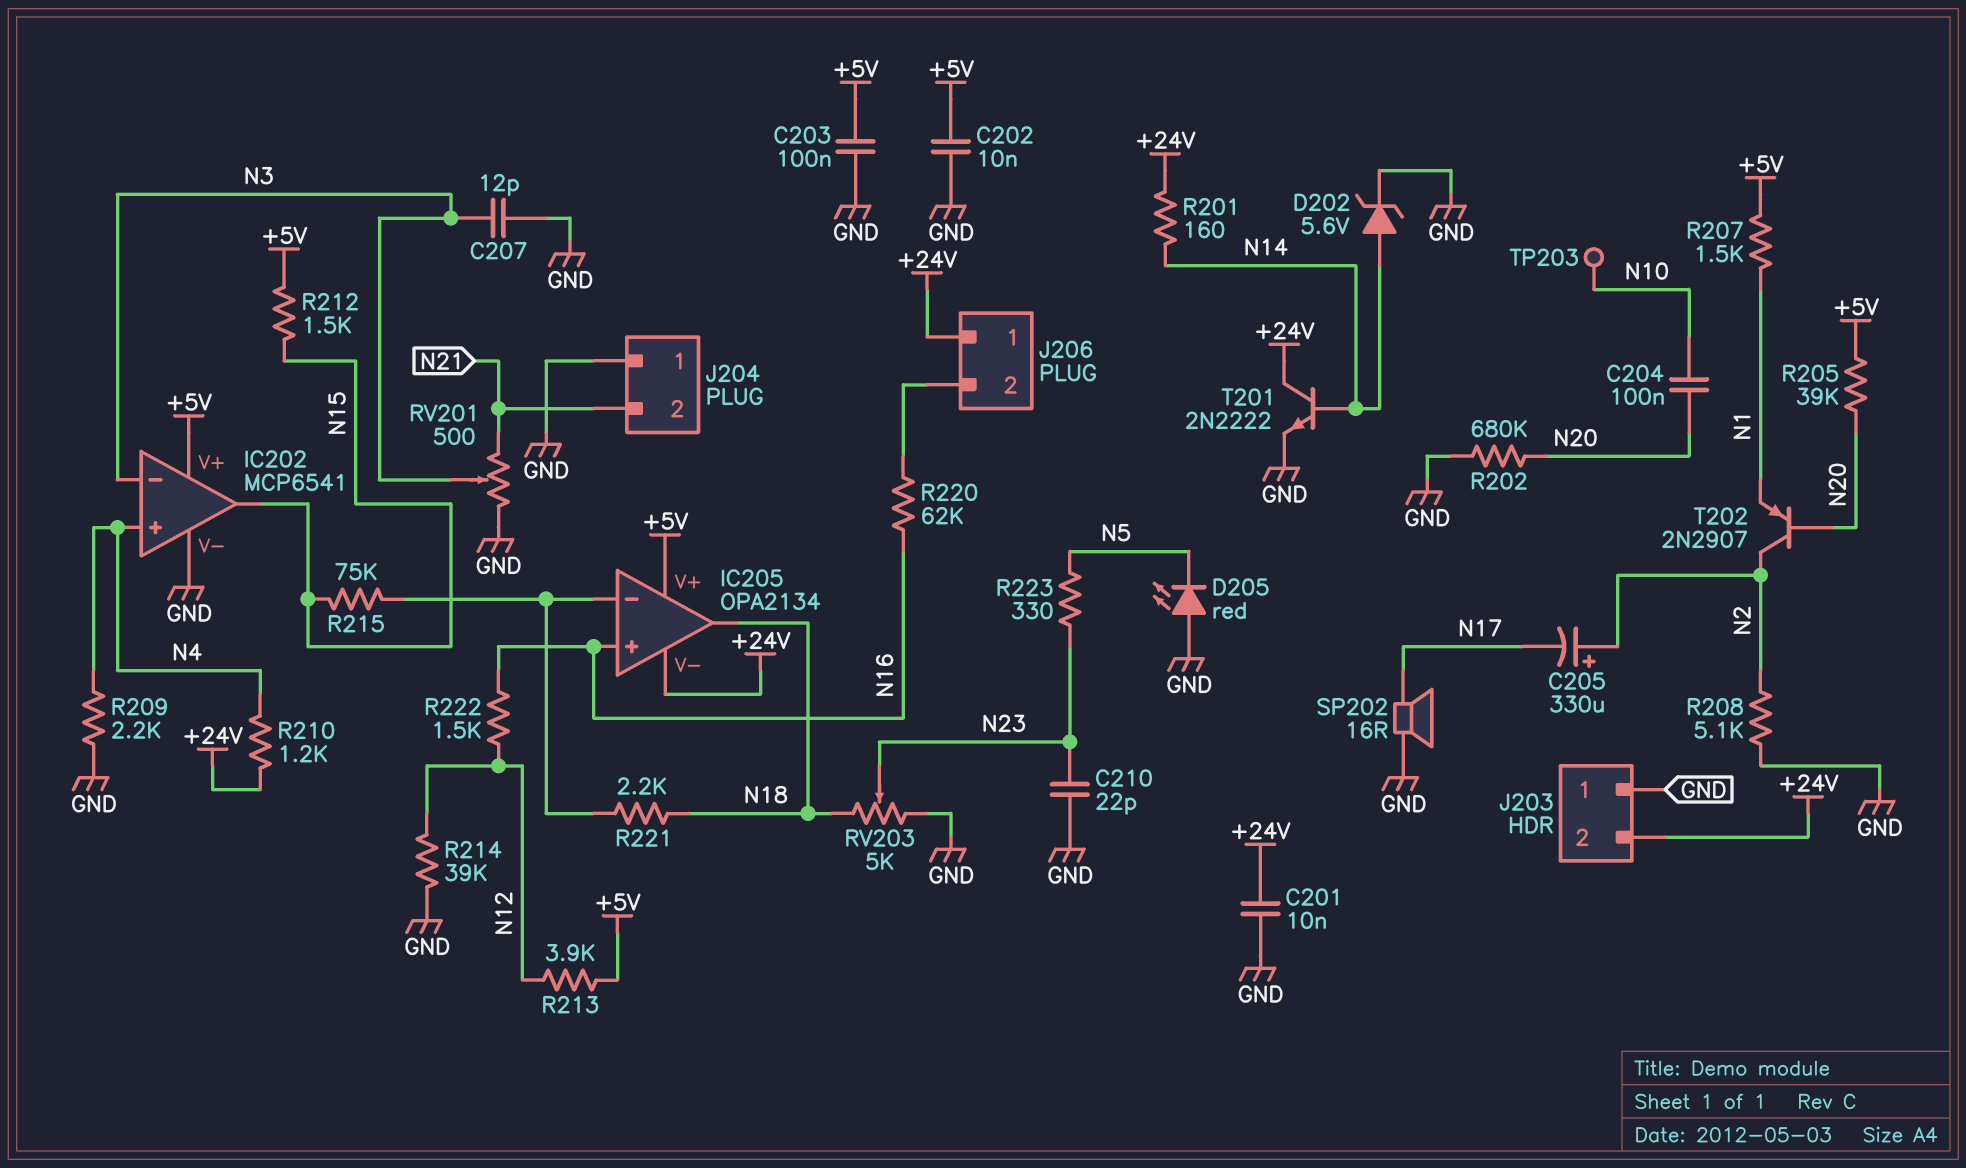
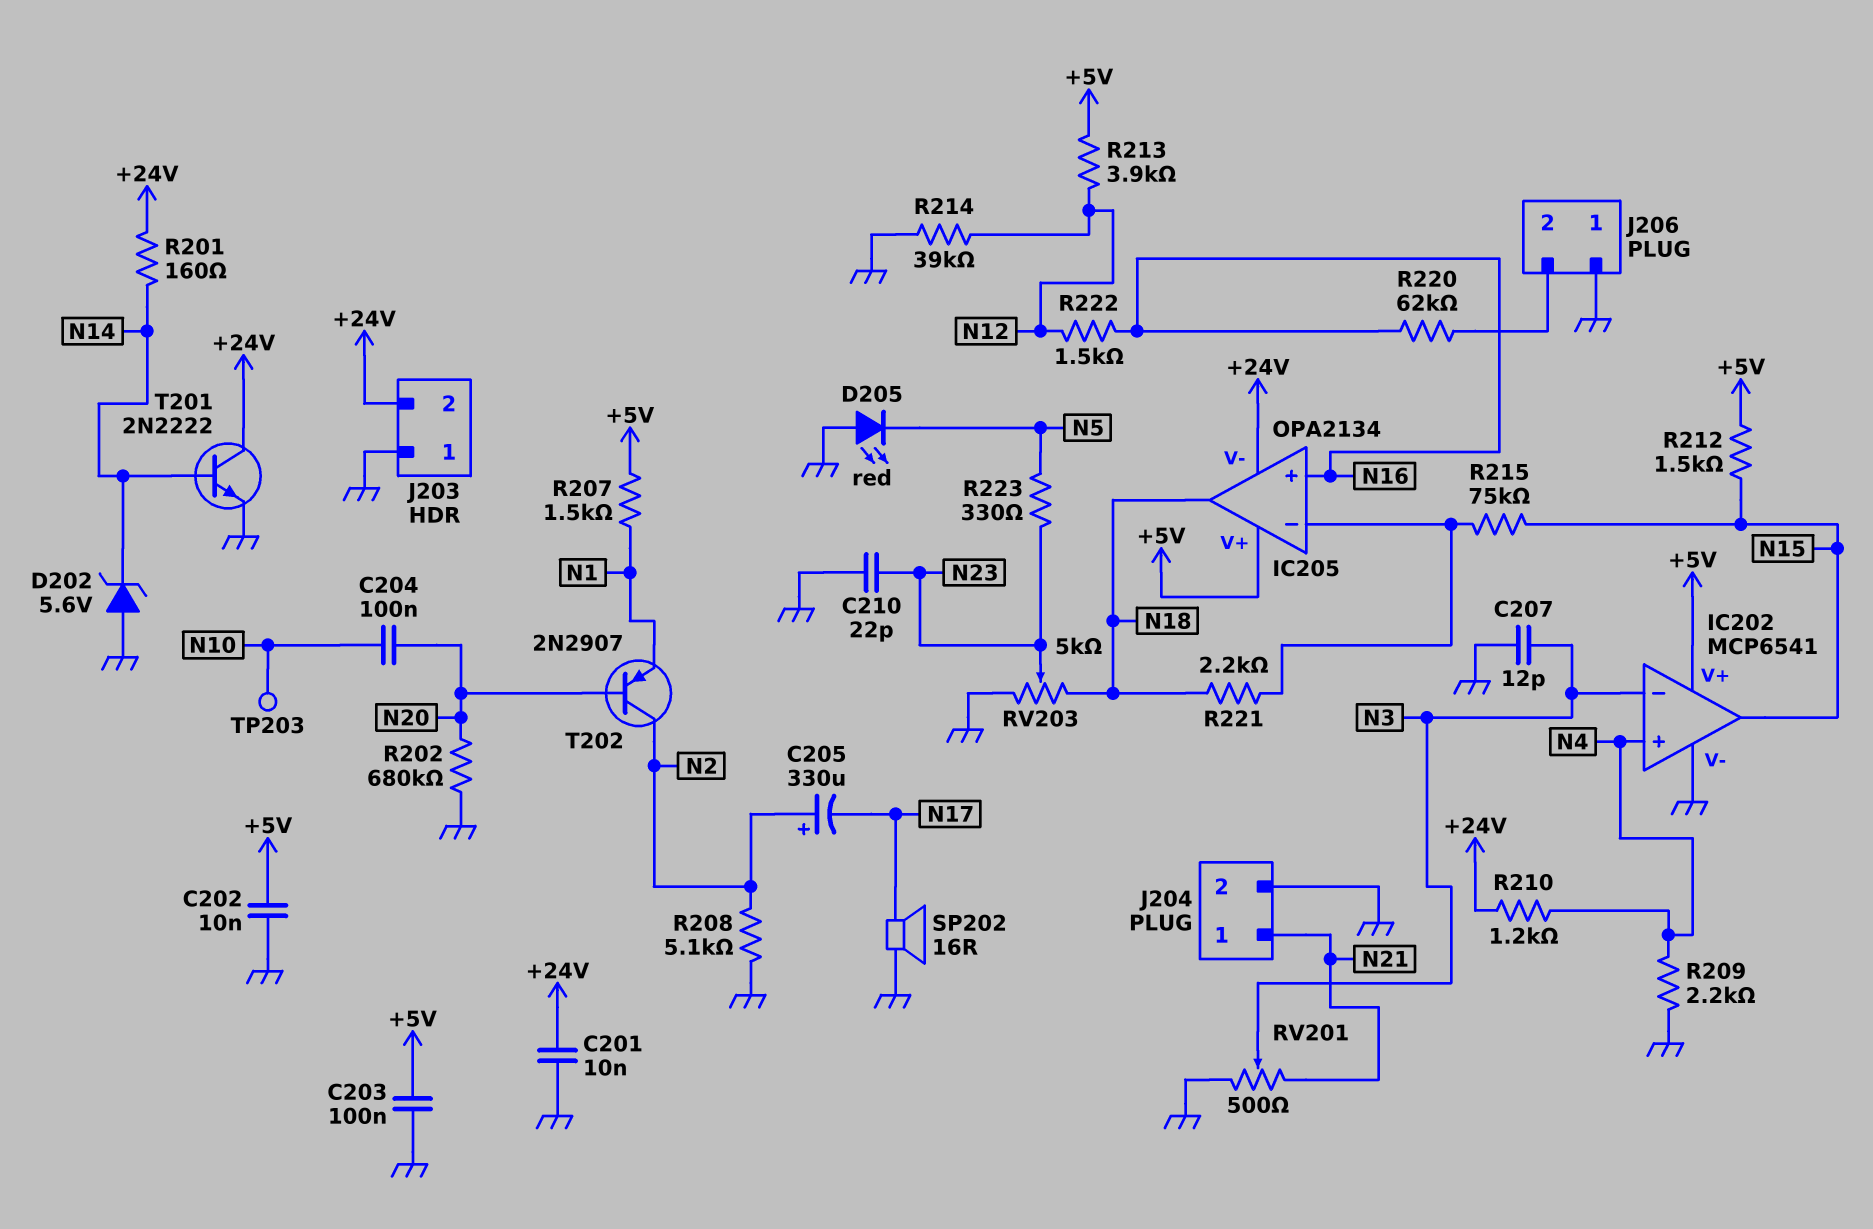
D202: zener 5.6V (A N14, K GND) -> zener 5.6V (A GND, K N14)
J204 pin 1: GND -> N21
J204 pin 2: N21 -> GND
J206 pin 1: +24V -> GND
R205: 39k (+5V, N20) -> none

